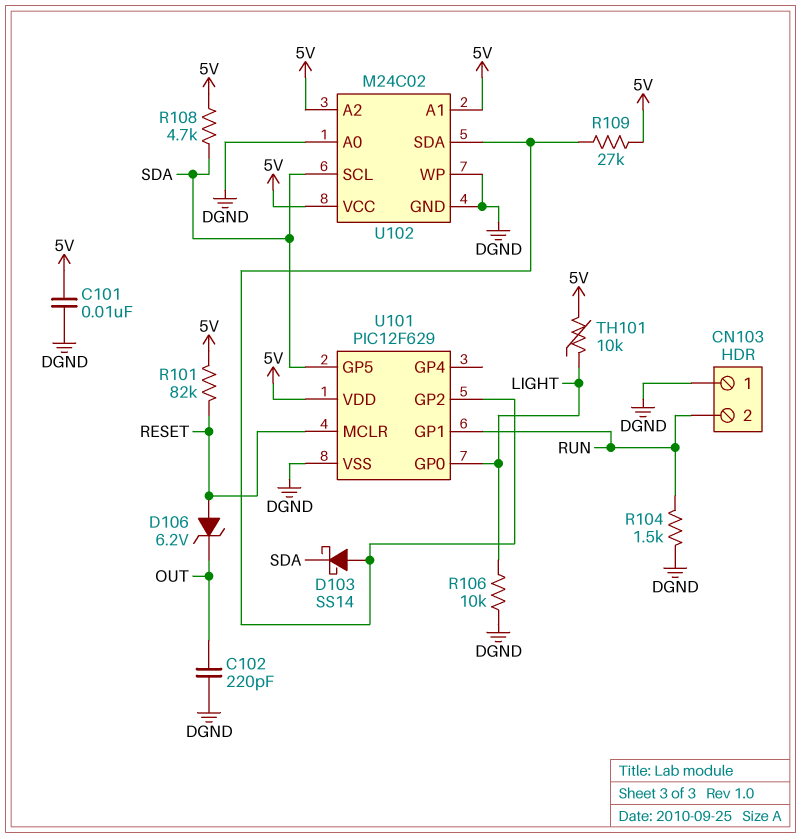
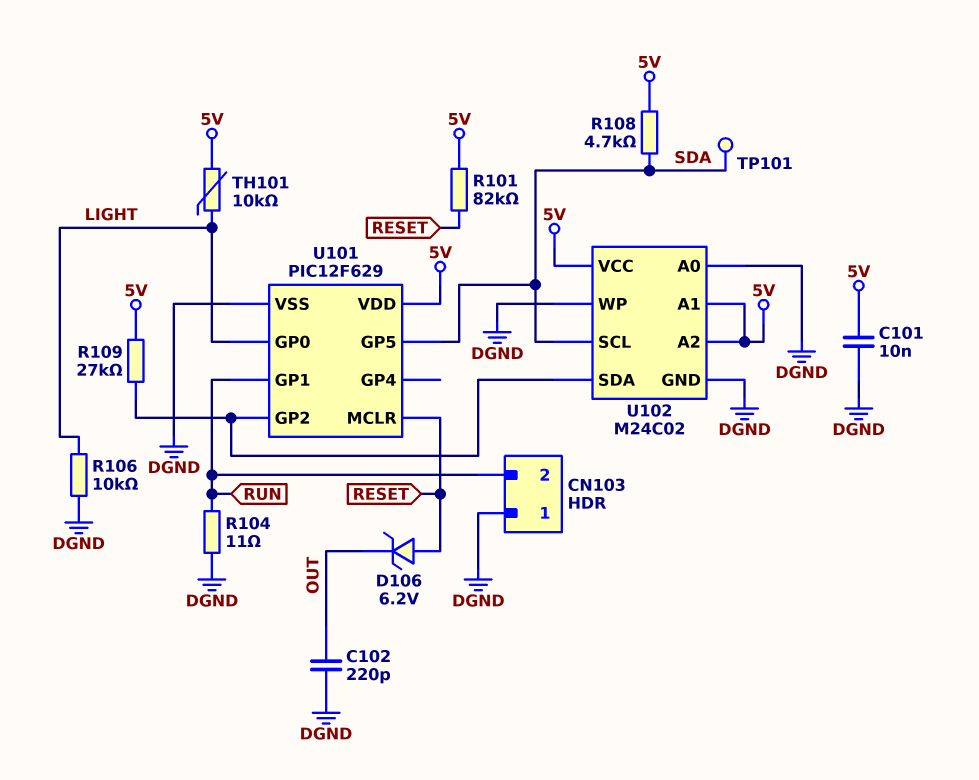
D103: schottky SS14 (A U101/GP2, K SDA) -> none
R104: 1.5k (DGND, RUN) -> 11 (DGND, RUN)
TP101: none -> test point (SDA)

